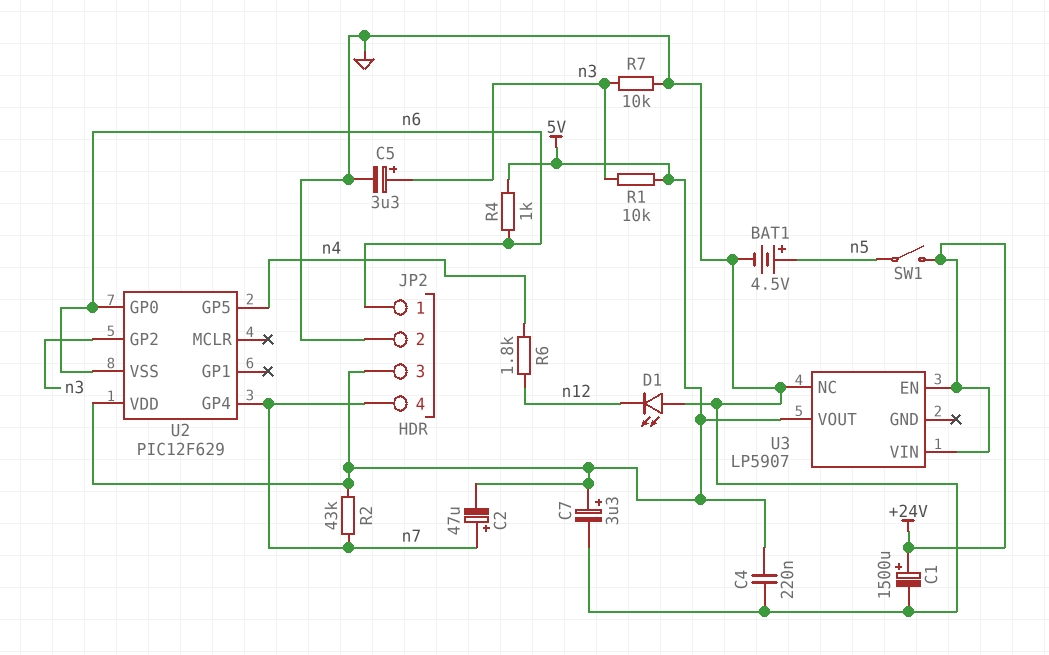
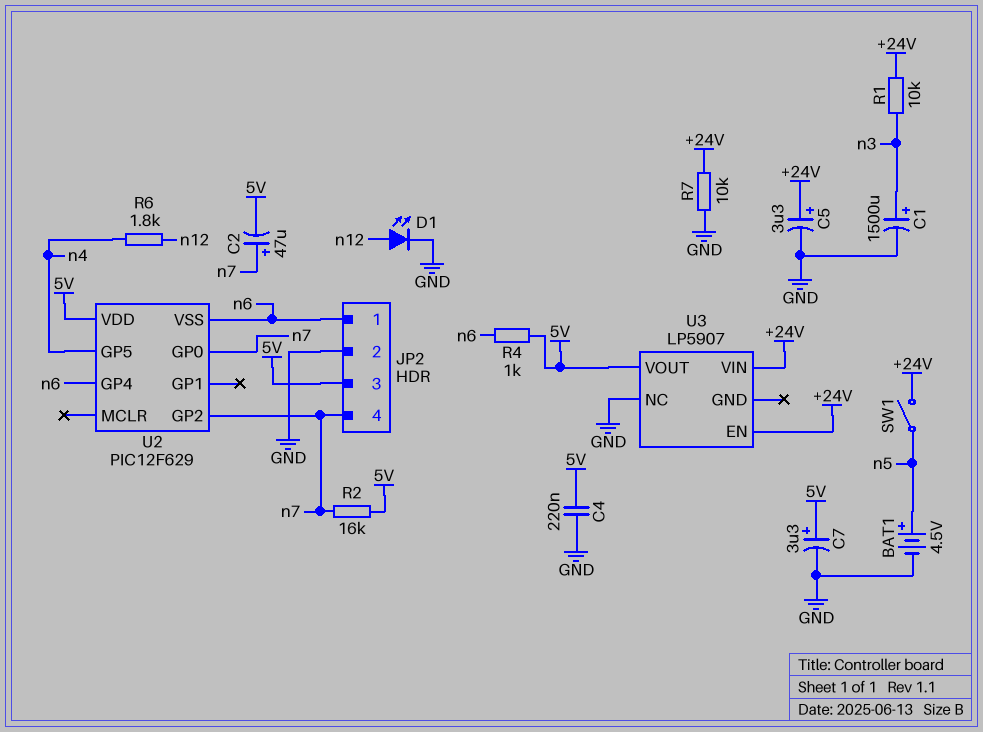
C1: 1500uF (plus +24V, minus GND) -> 1500uF (plus n3, minus GND)
C5: 3.3uF (plus n3, minus GND) -> 3.3uF (plus +24V, minus GND)
D1: LED (A GND, K n12) -> LED (A n12, K GND)
R1: 10k (5V, n3) -> 10k (+24V, n3)
R2: 43k (5V, n7) -> 16k (5V, n7)
R7: 10k (GND, n3) -> 10k (+24V, GND)
U2 pin GP0: n6 -> n7
U2 pin GP2: n3 -> n7
U2 pin GP4: n7 -> n6

